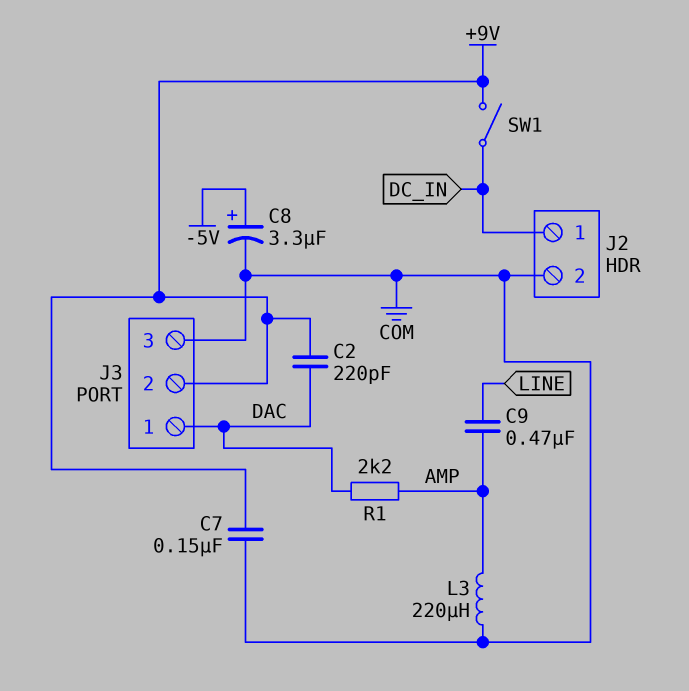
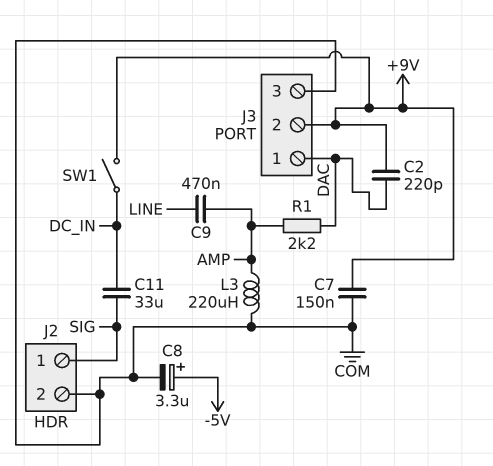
C11: none -> 33uF (DC_IN, SIG)
J2 pin 1: DC_IN -> SIG

